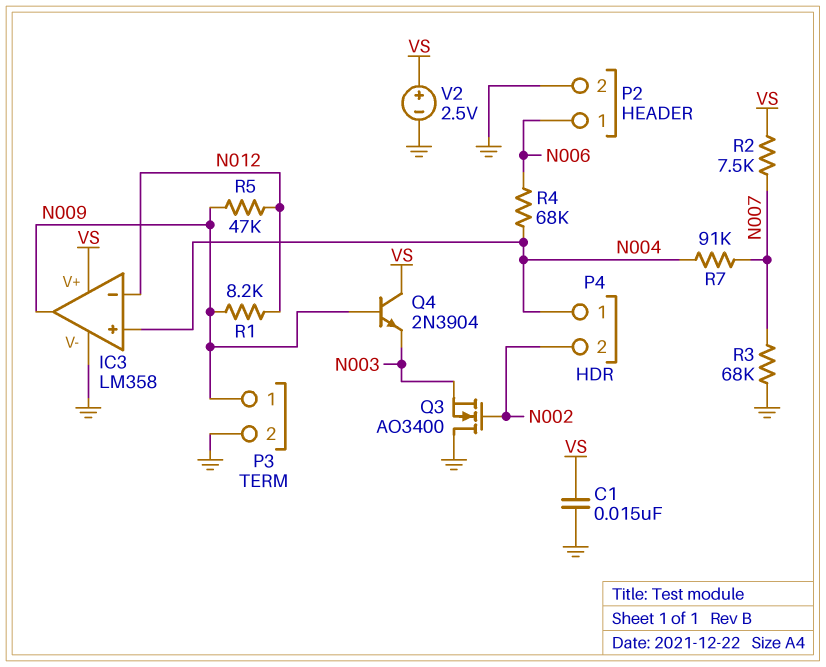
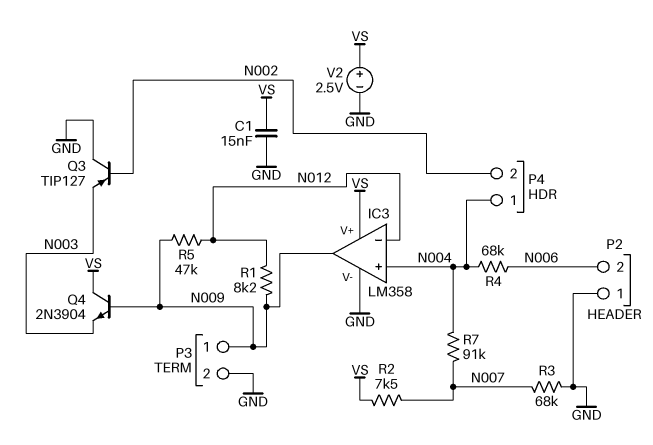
P2 pin 1: N006 -> GND
P2 pin 2: GND -> N006
Q3: NMOS AO3400 (G N002, D GND, S N003) -> PNP TIP127 (B N002, C GND, E N003)

